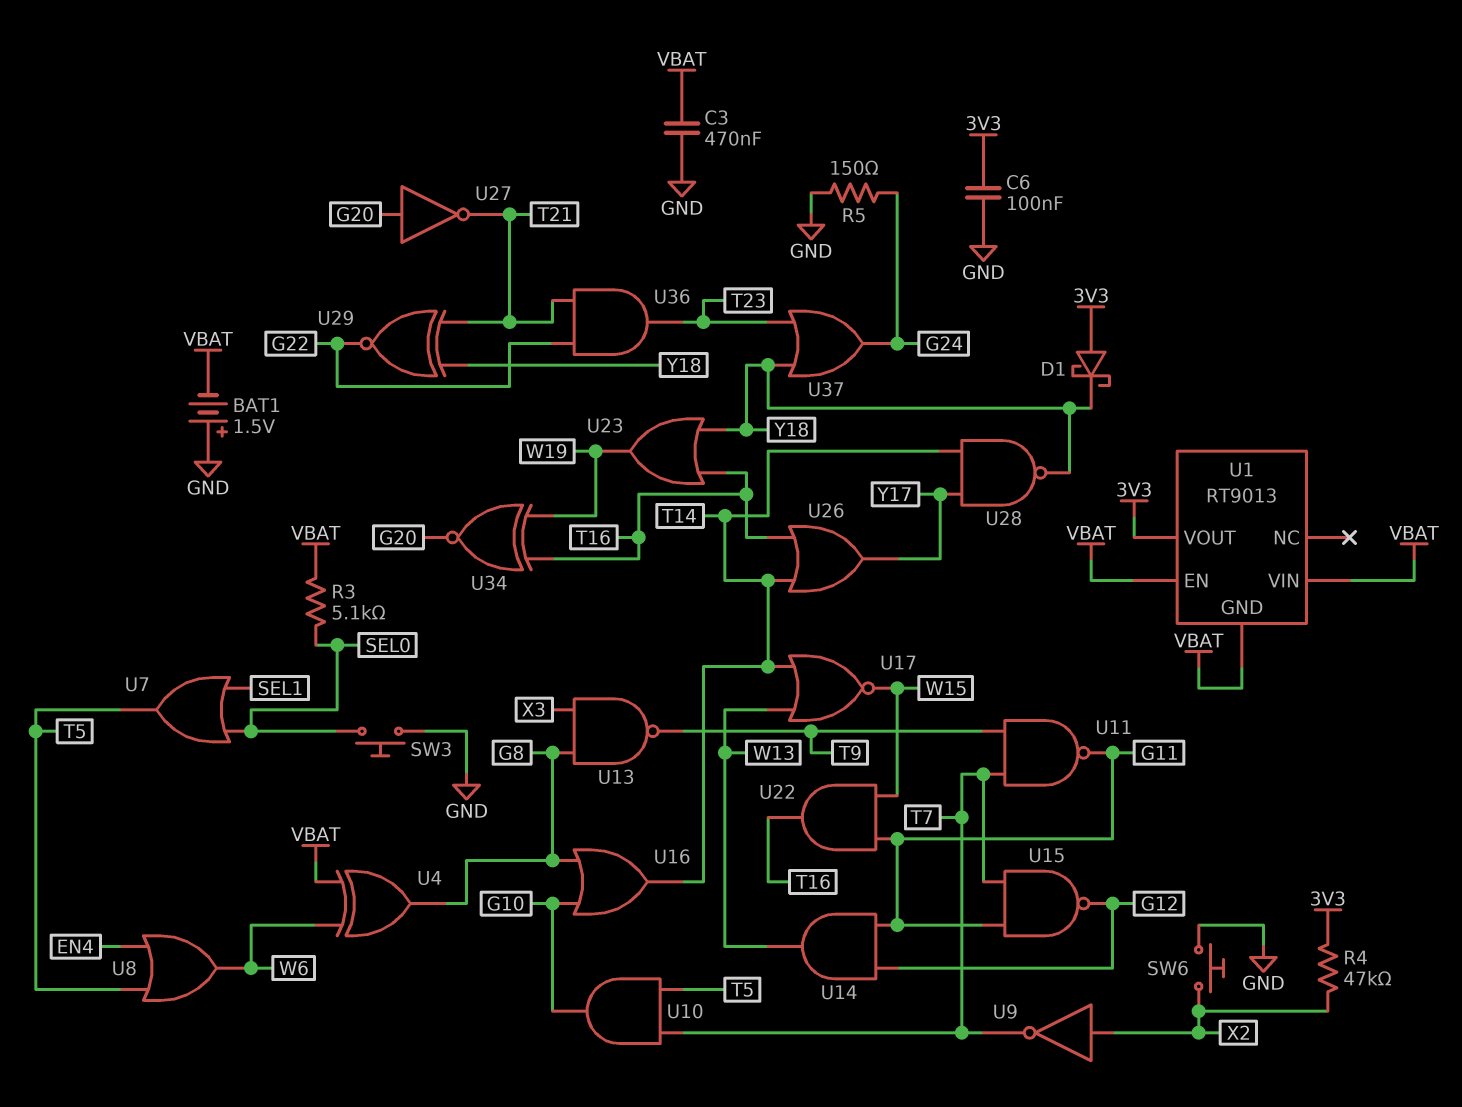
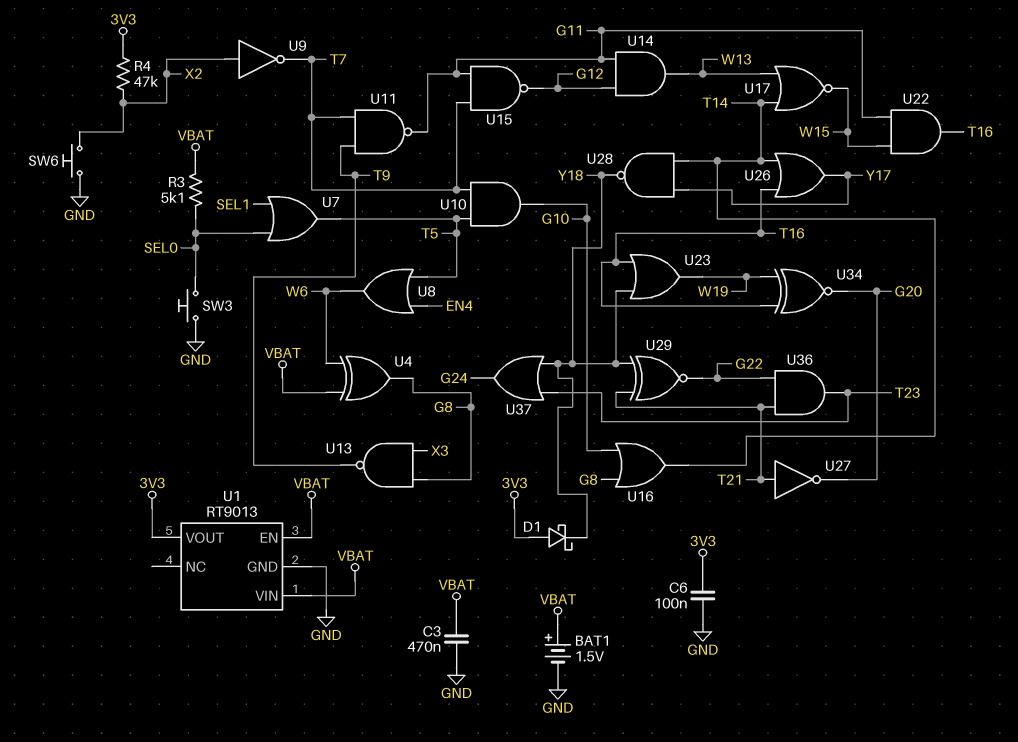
BAT1: 1.5V (plus GND, minus VBAT) -> 1.5V (plus VBAT, minus GND)
R5: 150 (G24, GND) -> none
U1 pin GND: VBAT -> GND
U27: NOT (in G20, out T21) -> NOT (in T21, out G20)

